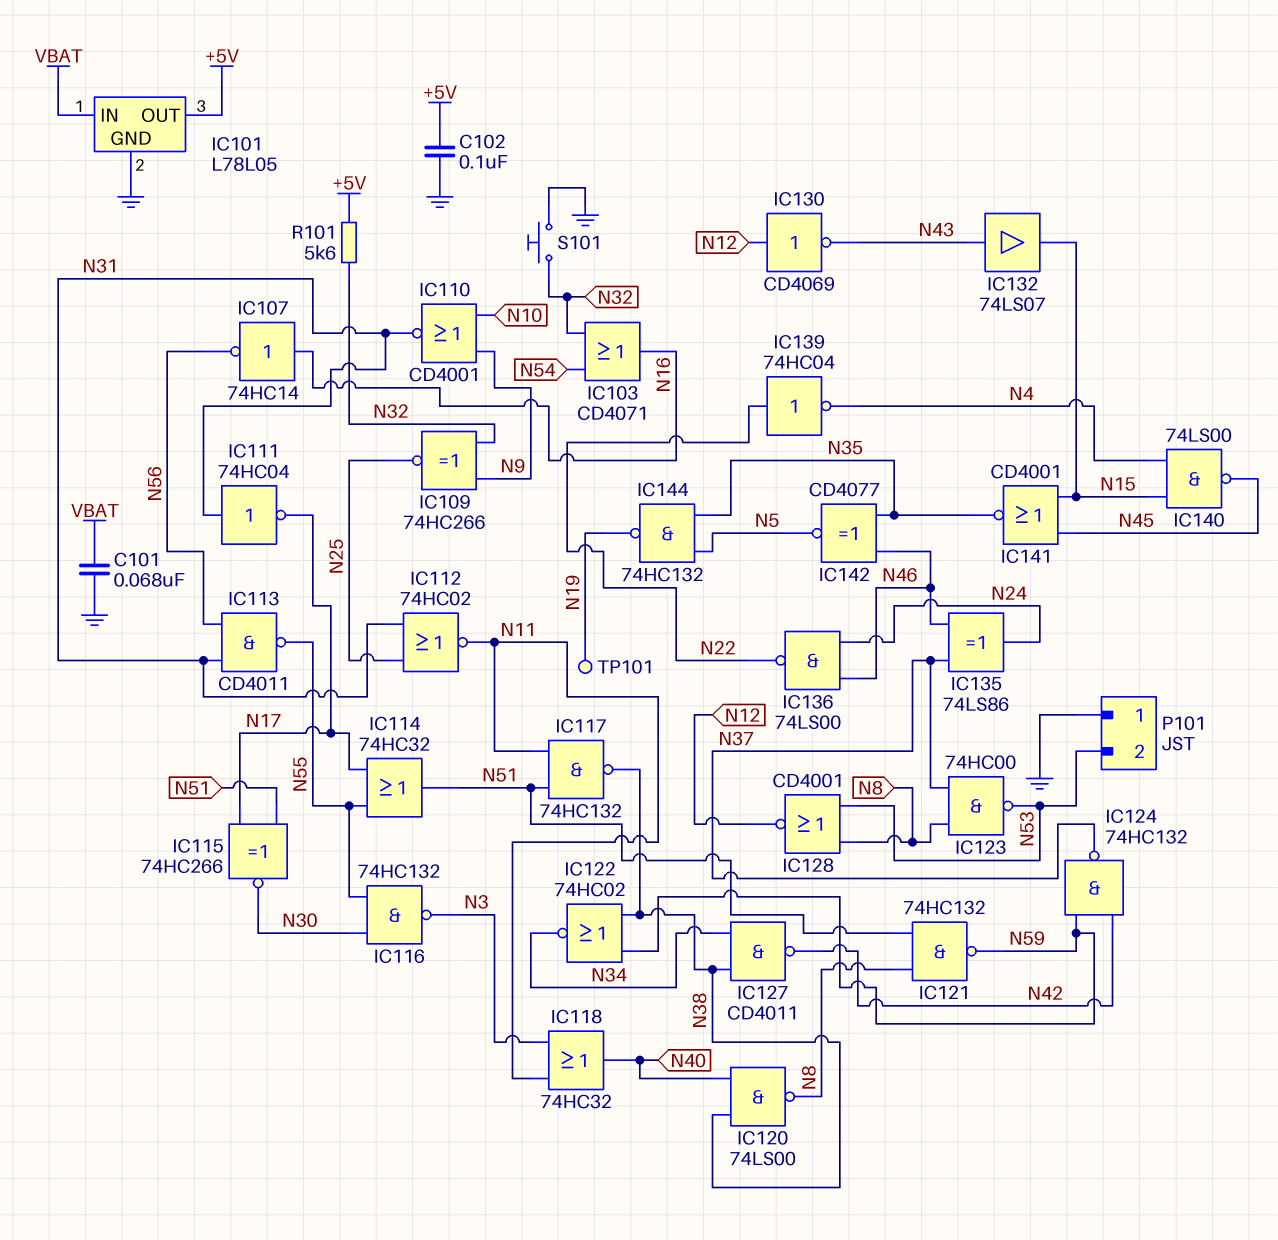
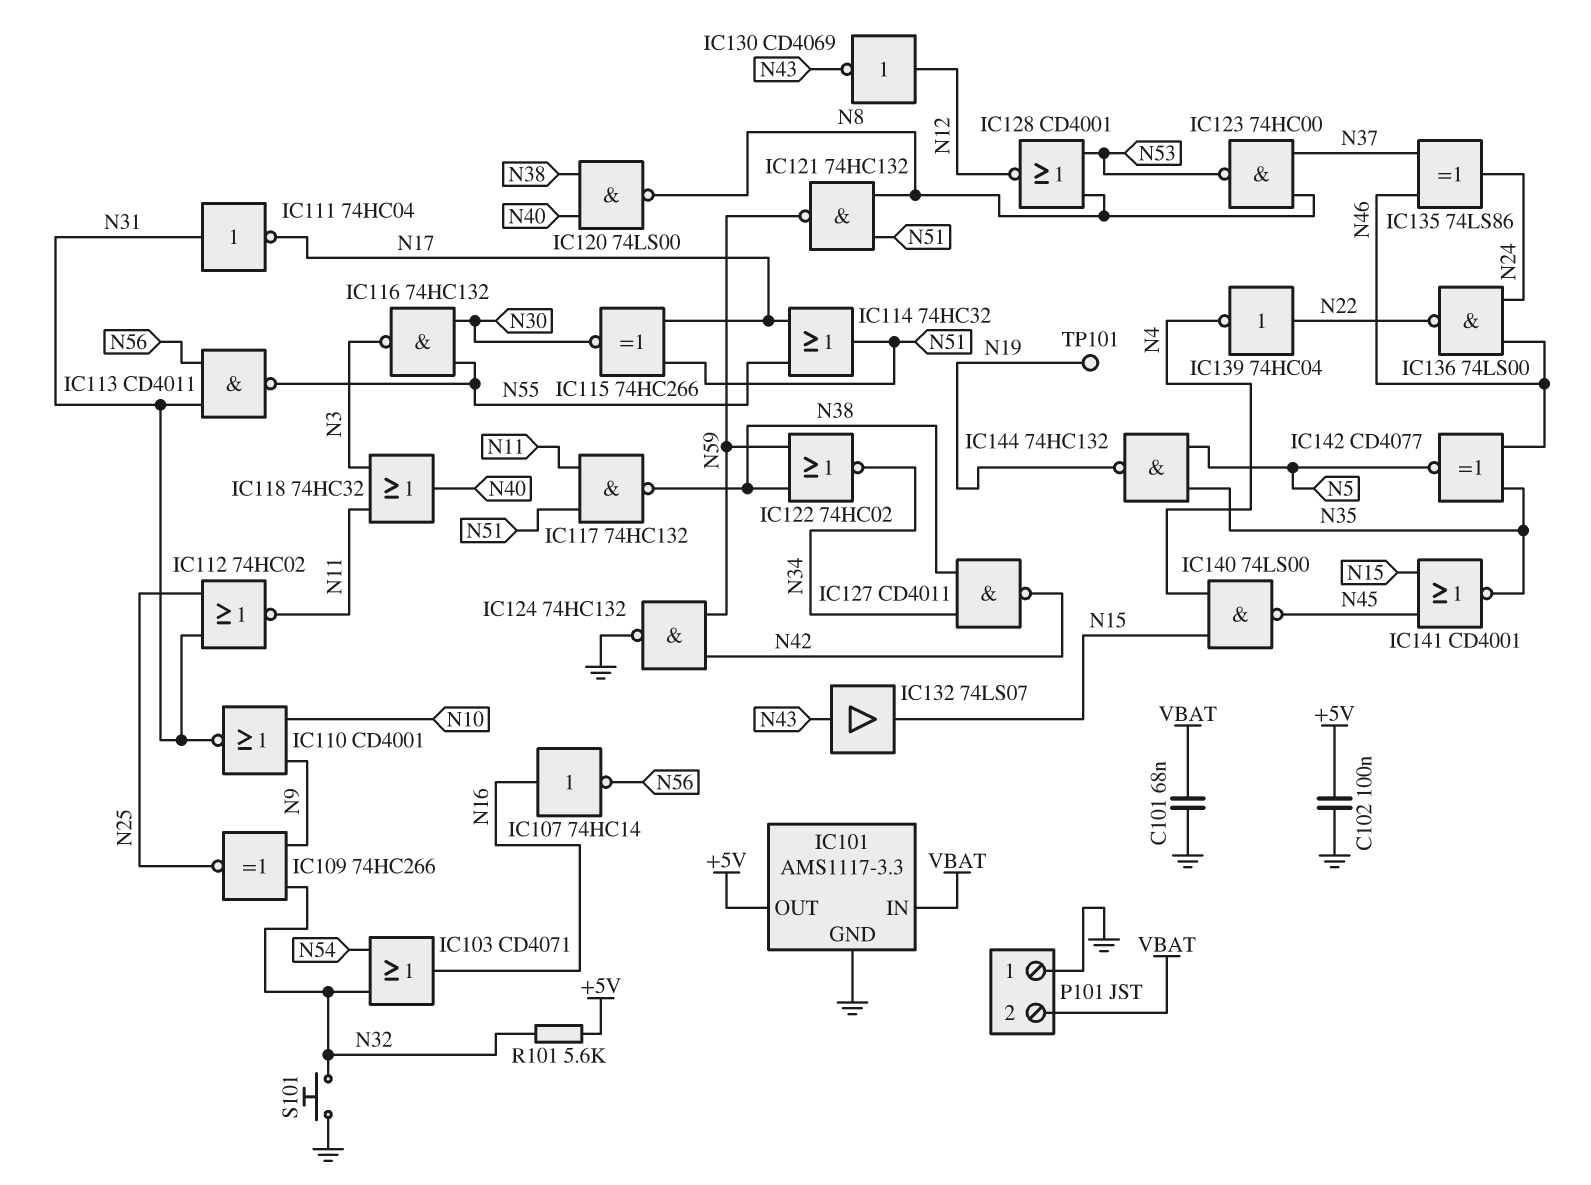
IC101: L78L05 -> AMS1117-3.3
IC124: NAND 74HC132 (in N42, in N59, out N37) -> NAND 74HC132 (in N42, in N59, out GND)
P101 pin 2: N53 -> VBAT

